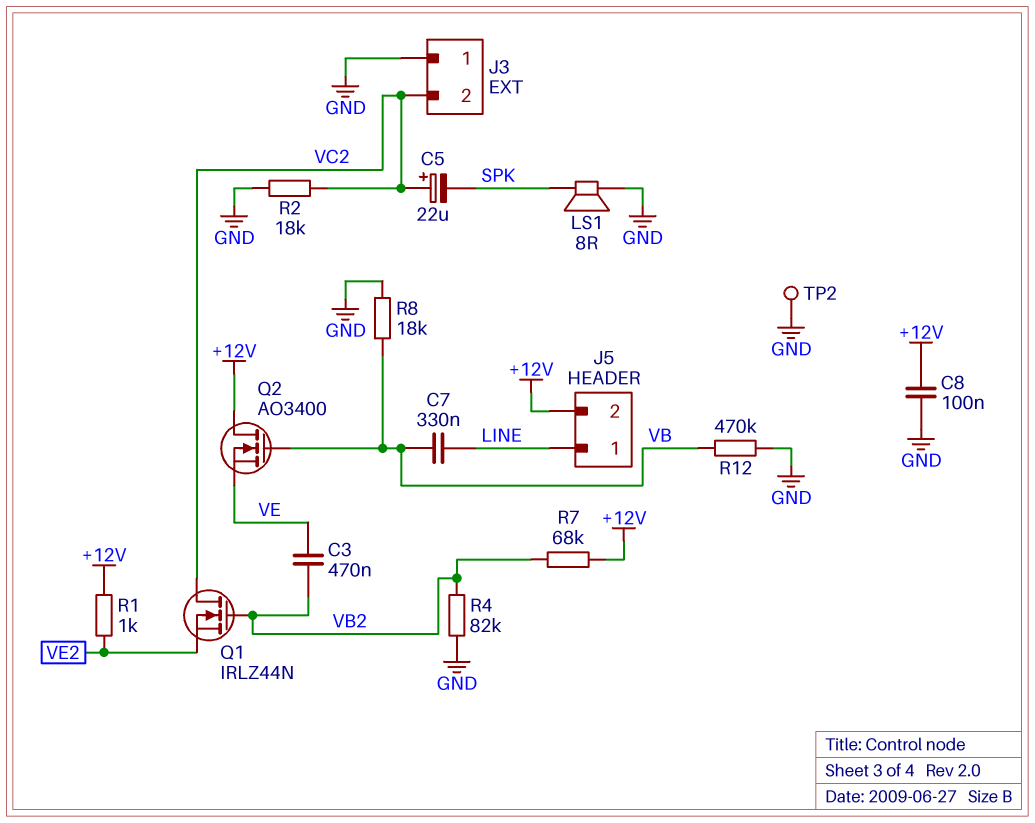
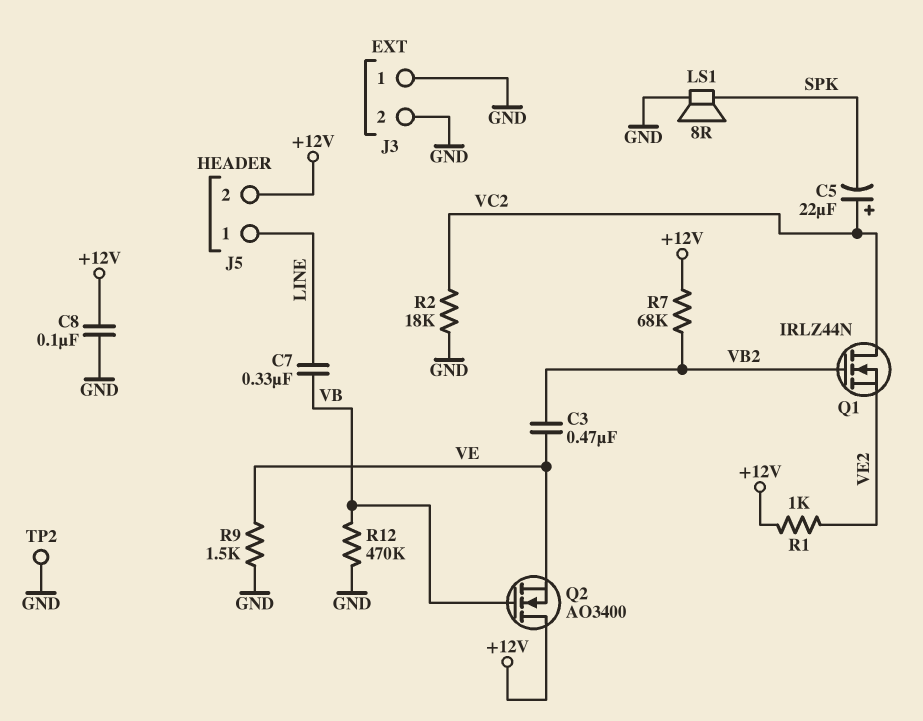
J3 pin 2: VC2 -> GND
R4: 82k (GND, VB2) -> none
R8: 18k (GND, VB) -> none
R9: none -> 1.5k (GND, VE)

